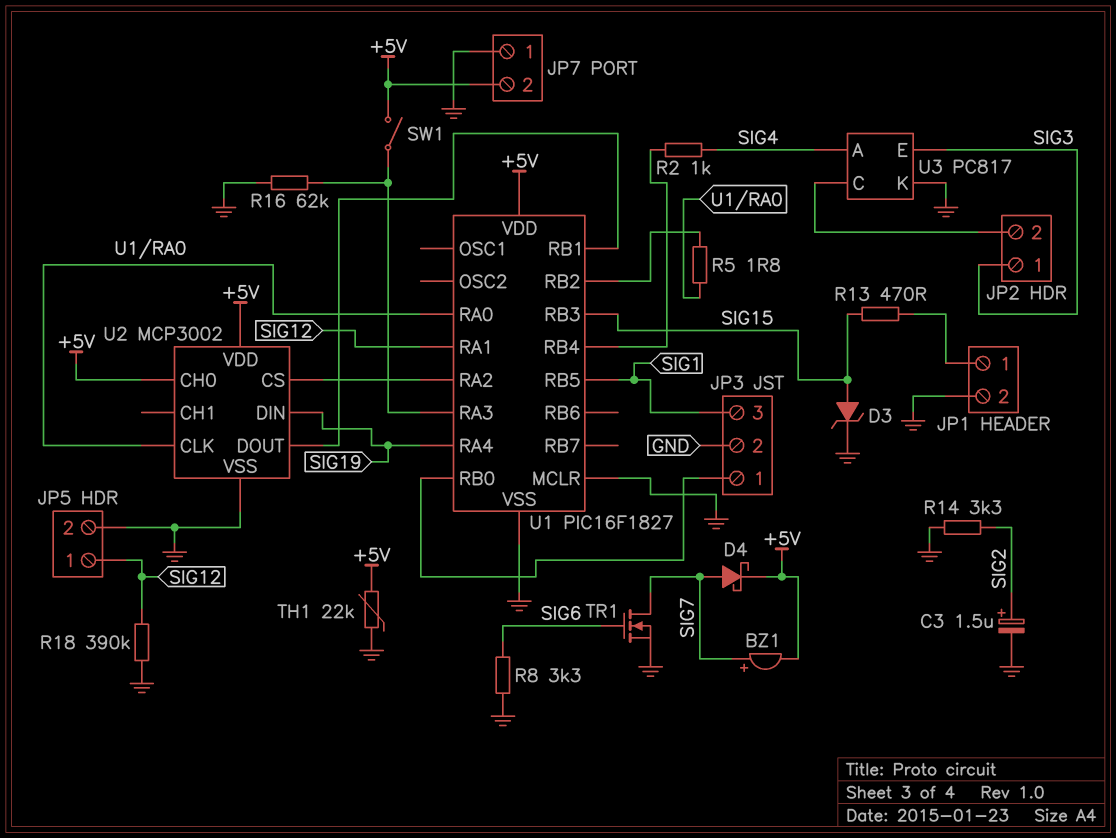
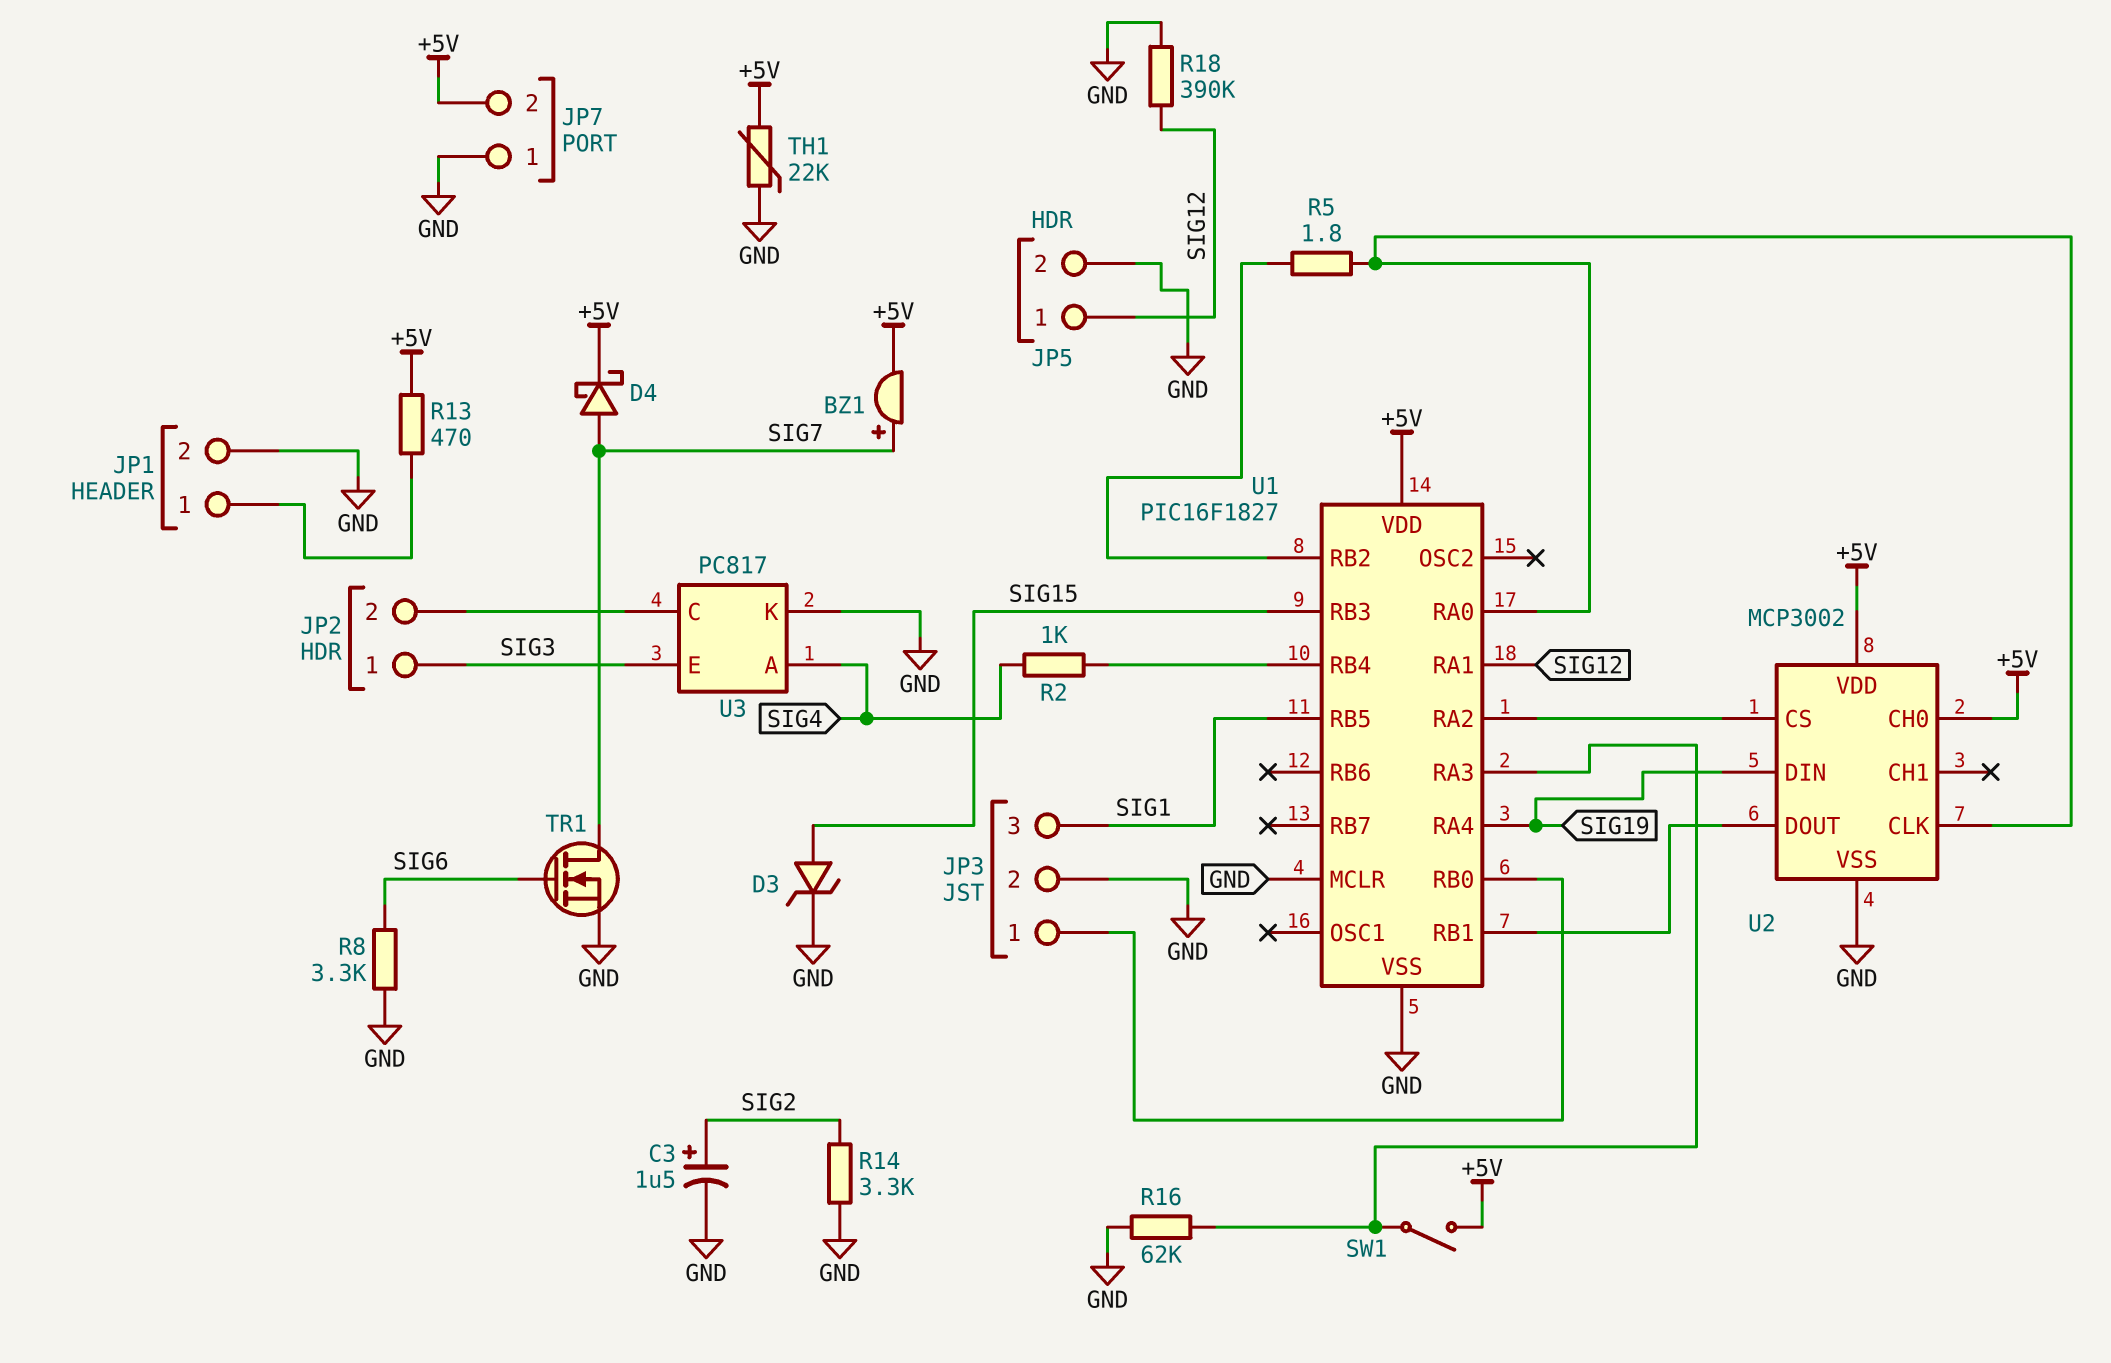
R13: 470 (JP1/1, SIG15) -> 470 (+5V, JP1/1)

